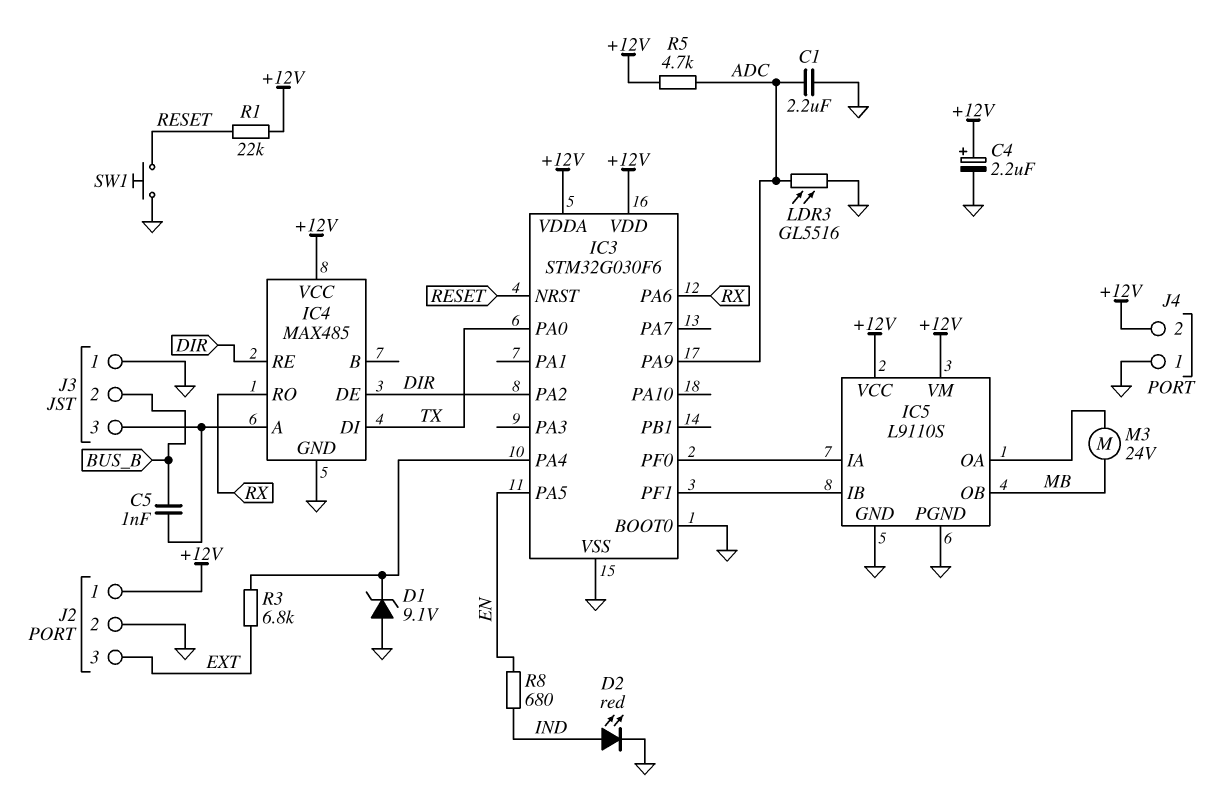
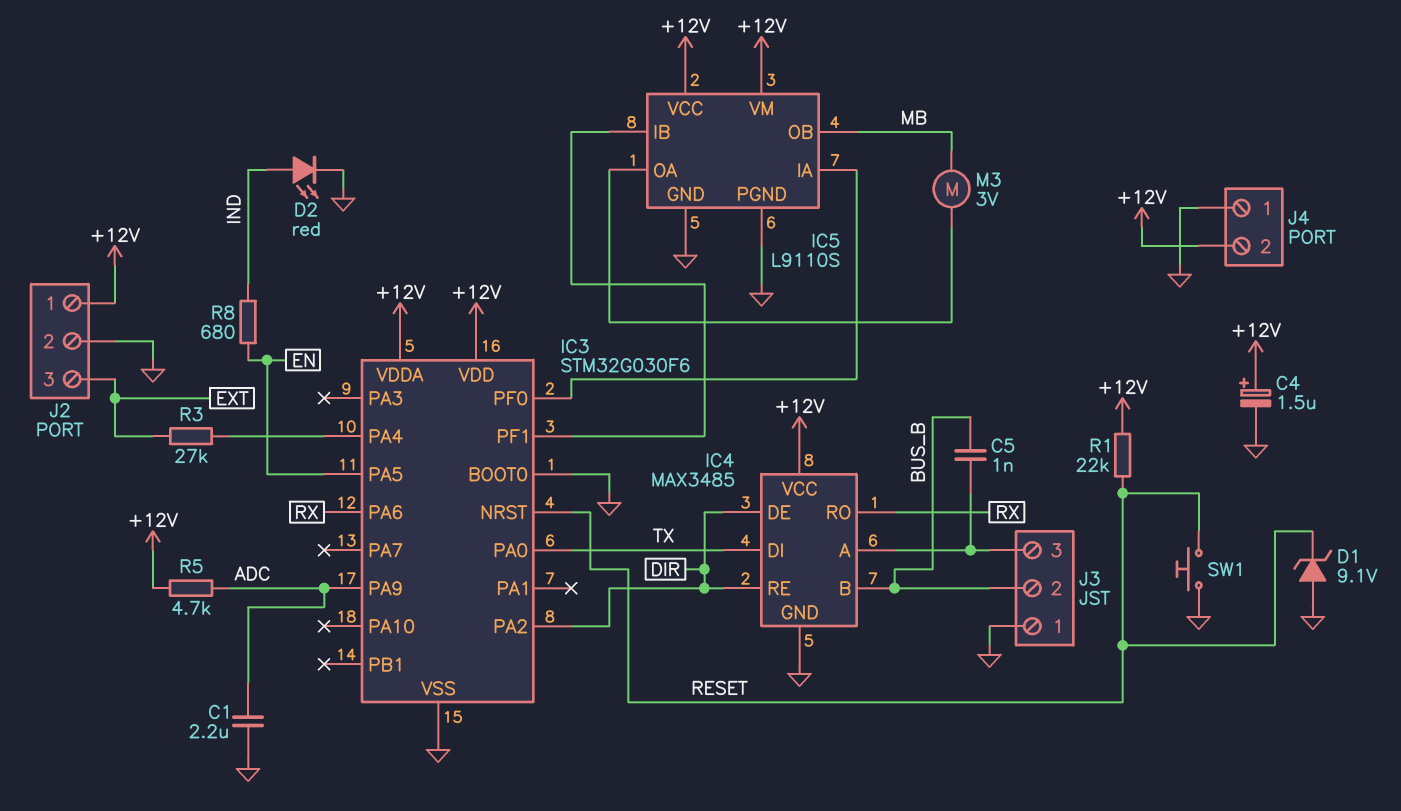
C4: 2.2uF (plus +12V, minus GND) -> 1.5uF (plus +12V, minus GND)
D1: zener 9.1V (A GND, K IC3/PA4) -> zener 9.1V (A GND, K RESET)
IC4: MAX485 -> MAX3485
IC4 pin B: none -> BUS_B
LDR3: GL5516 (ADC, GND) -> none
M3: motor 24V (IC5/OA, MB) -> motor 3V (IC5/OA, MB)
R3: 6.8k (EXT, IC3/PA4) -> 27k (EXT, IC3/PA4)

